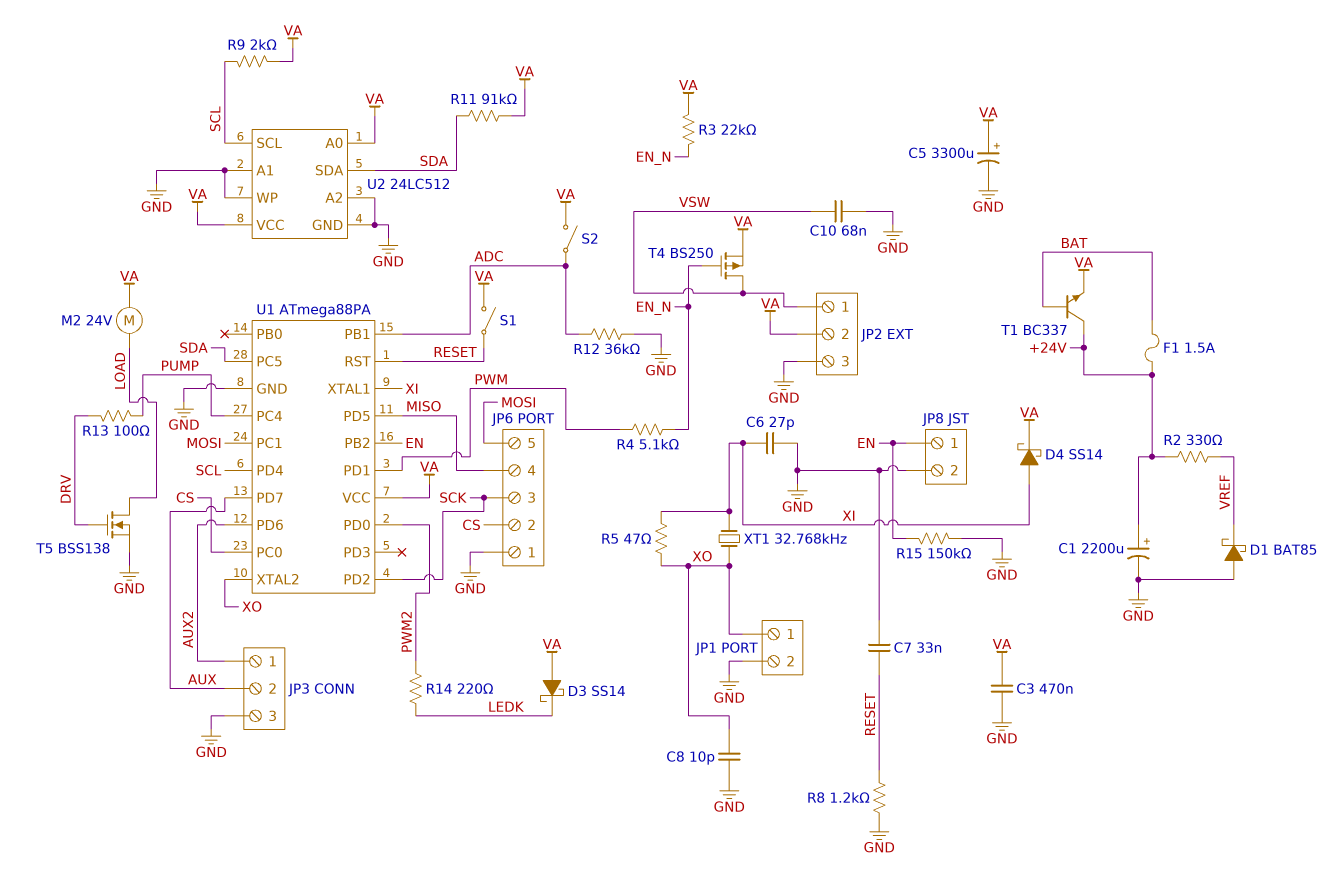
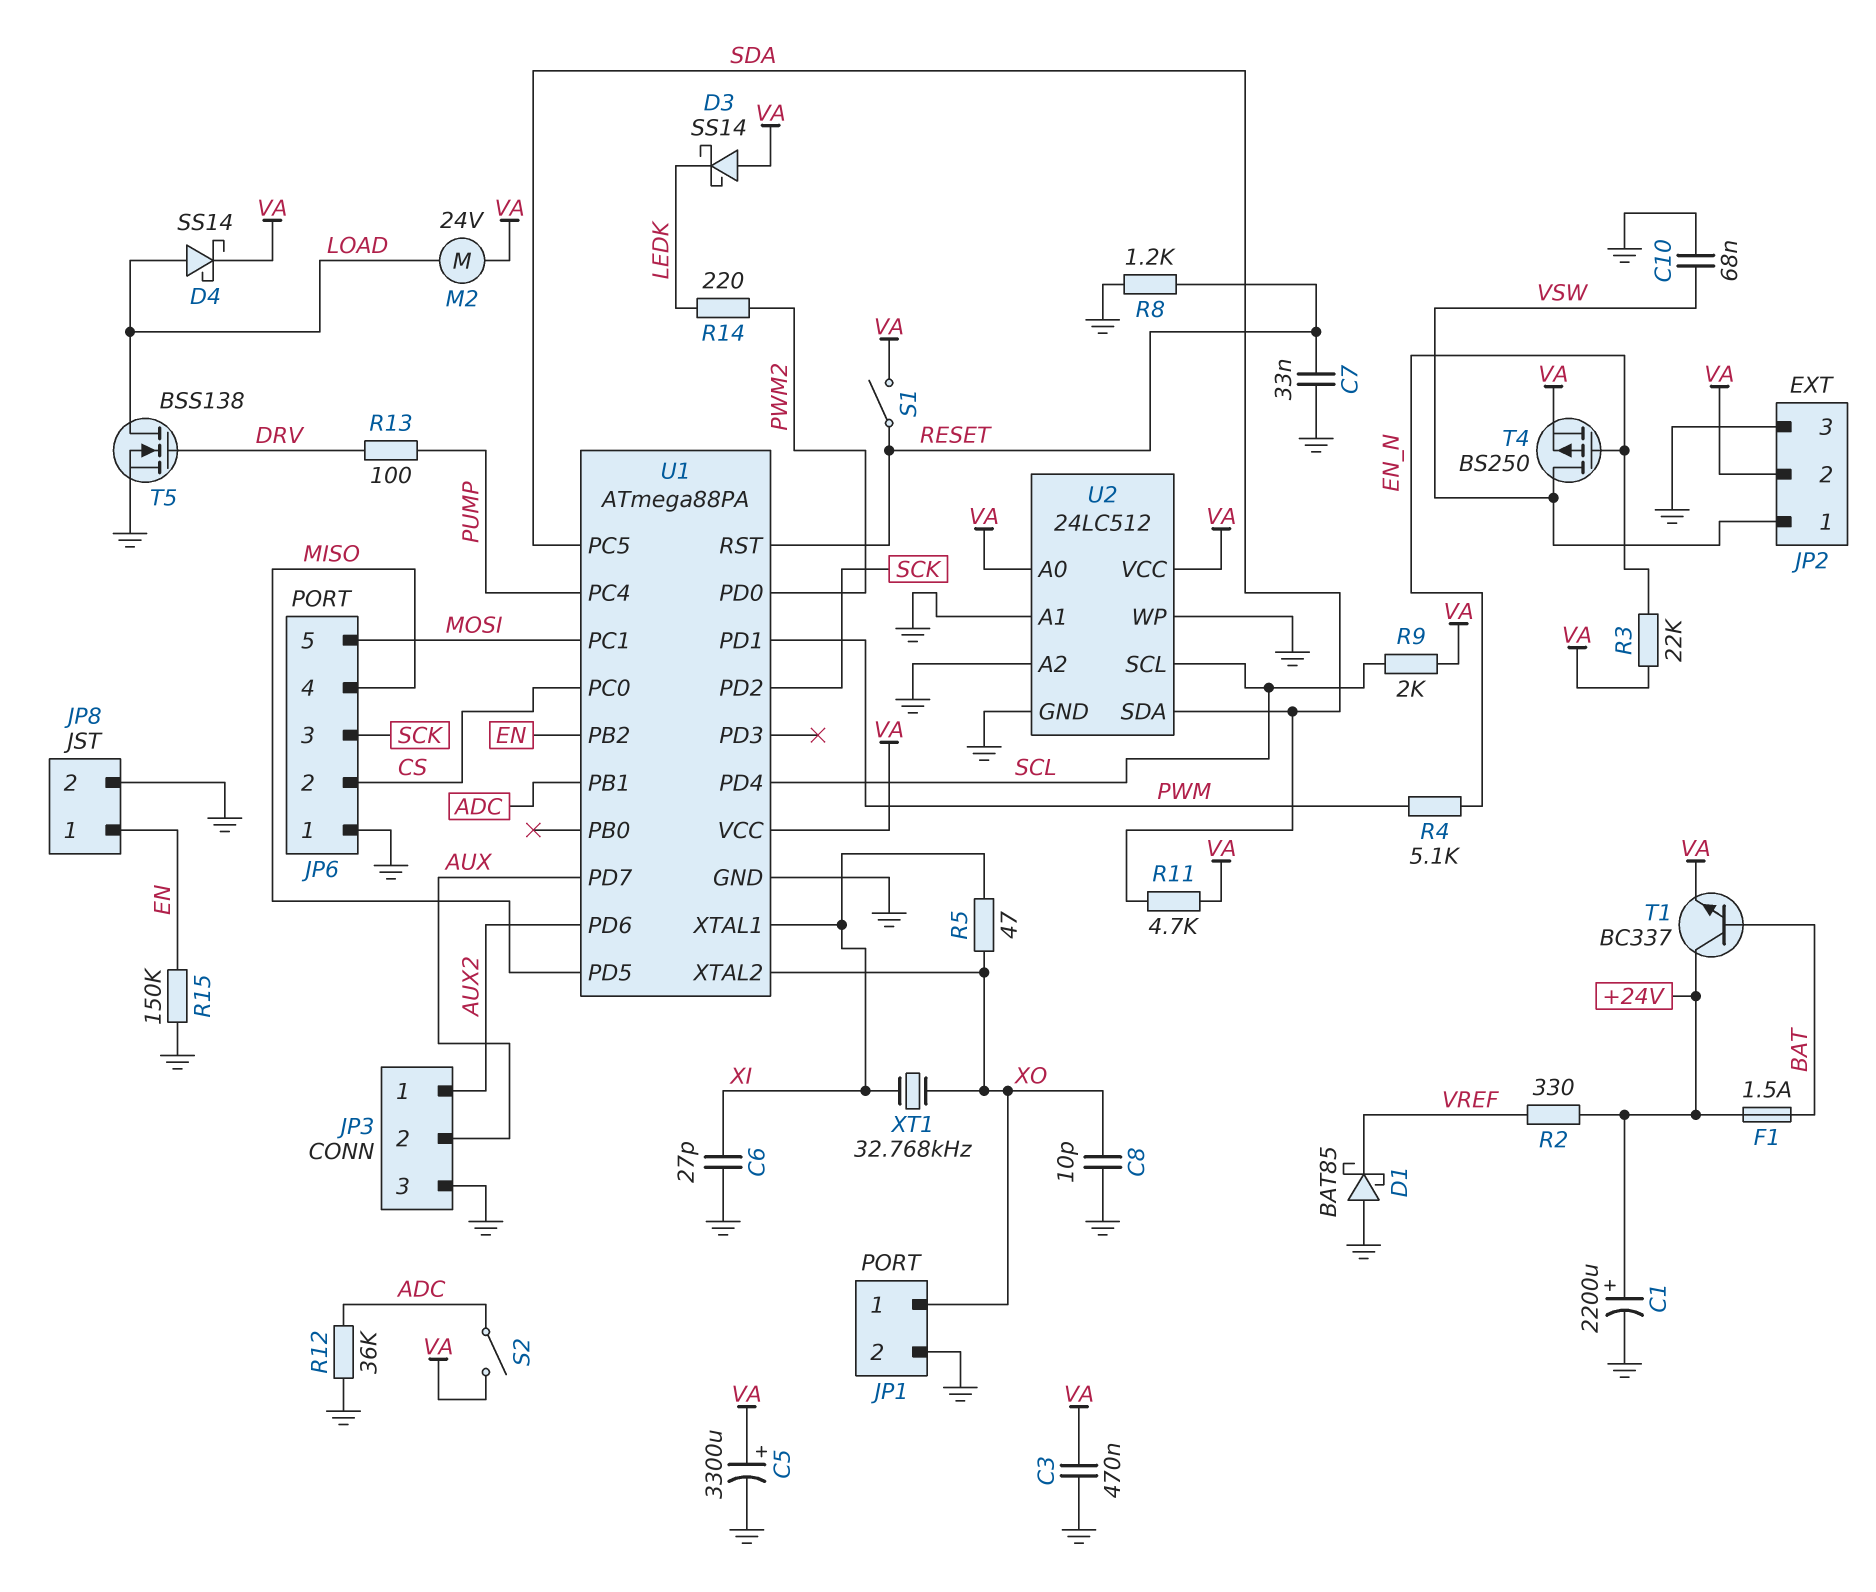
D4: schottky SS14 (A XI, K VA) -> schottky SS14 (A LOAD, K VA)
R11: 91k (SDA, VA) -> 4.7k (SDA, VA)

